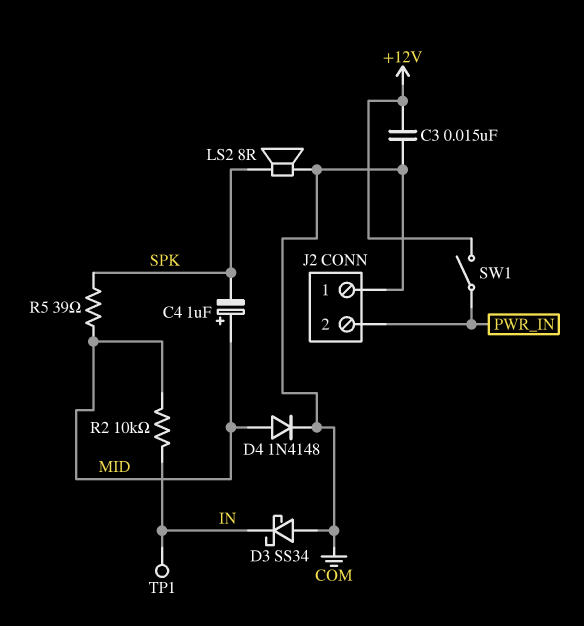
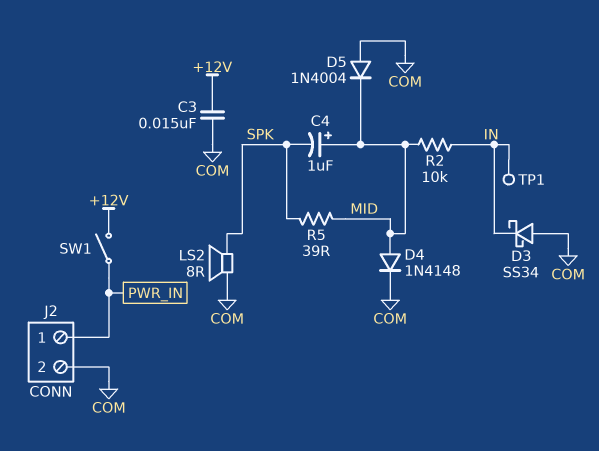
D5: none -> diode 1N4004 (A COM, K MID)
J2 pin 1: COM -> PWR_IN
J2 pin 2: PWR_IN -> COM

